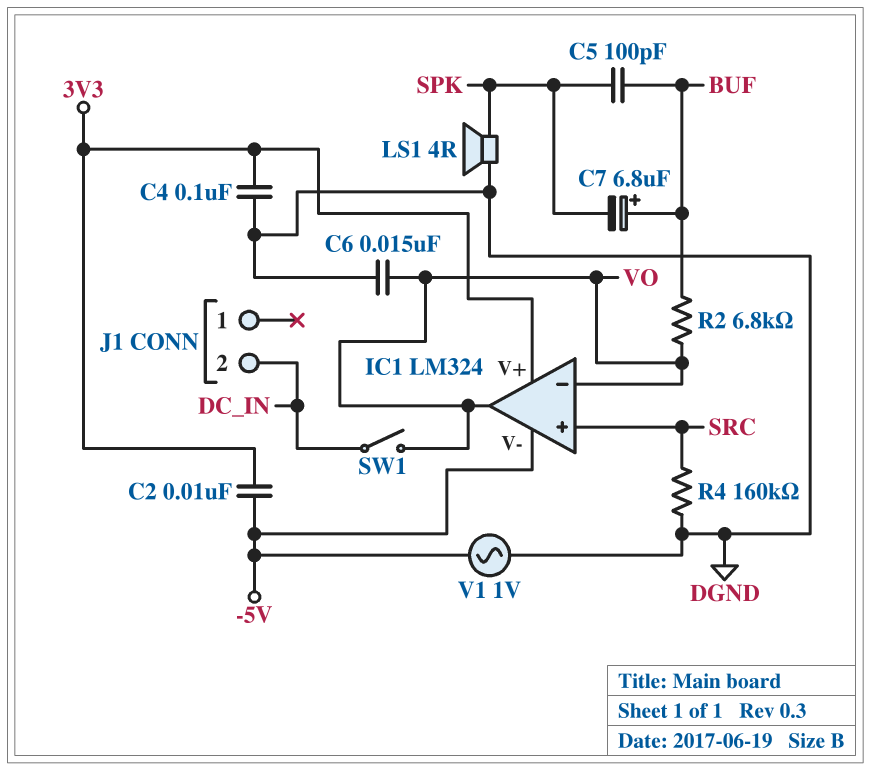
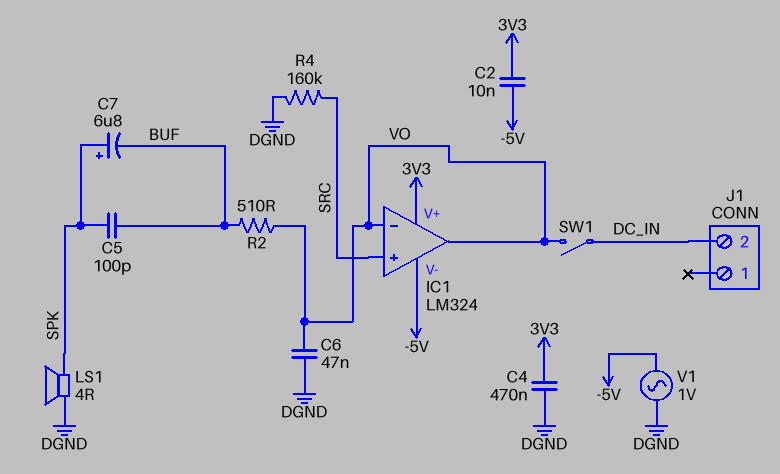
C4: 100nF (3V3, DGND) -> 470nF (3V3, DGND)
C6: 15nF (DGND, VO) -> 47nF (DGND, VO)
C7: 6.8uF (plus BUF, minus SPK) -> 6.8uF (plus SPK, minus BUF)
R2: 6.8k (BUF, VO) -> 510 (BUF, VO)

